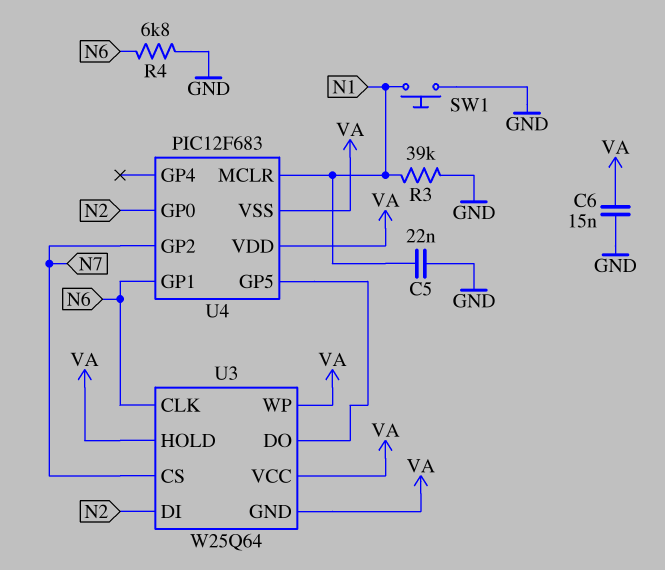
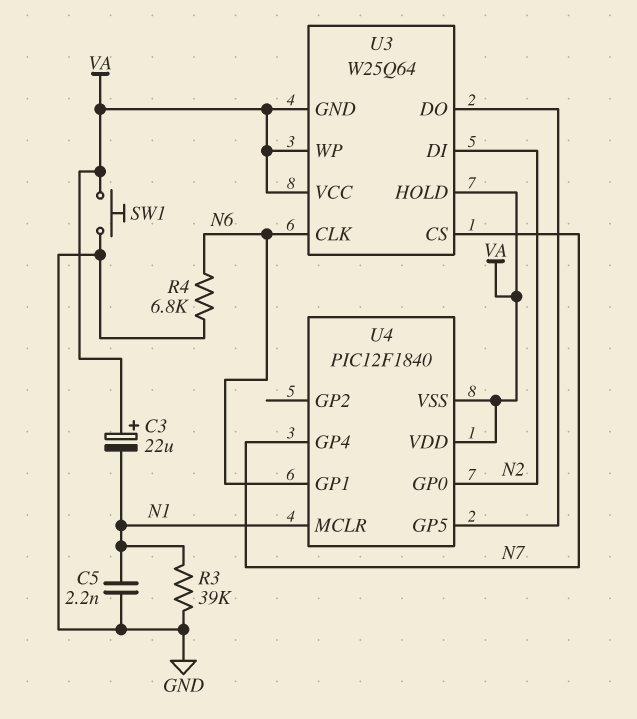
C3: none -> 22uF (plus VA, minus N1)
C5: 22nF (GND, N1) -> 2.2nF (GND, N1)
C6: 15nF (GND, VA) -> none
SW1: button (GND, N1) -> button (GND, VA)
U4: PIC12F683 -> PIC12F1840
U4 pin GP2: N7 -> none
U4 pin GP4: none -> N7

